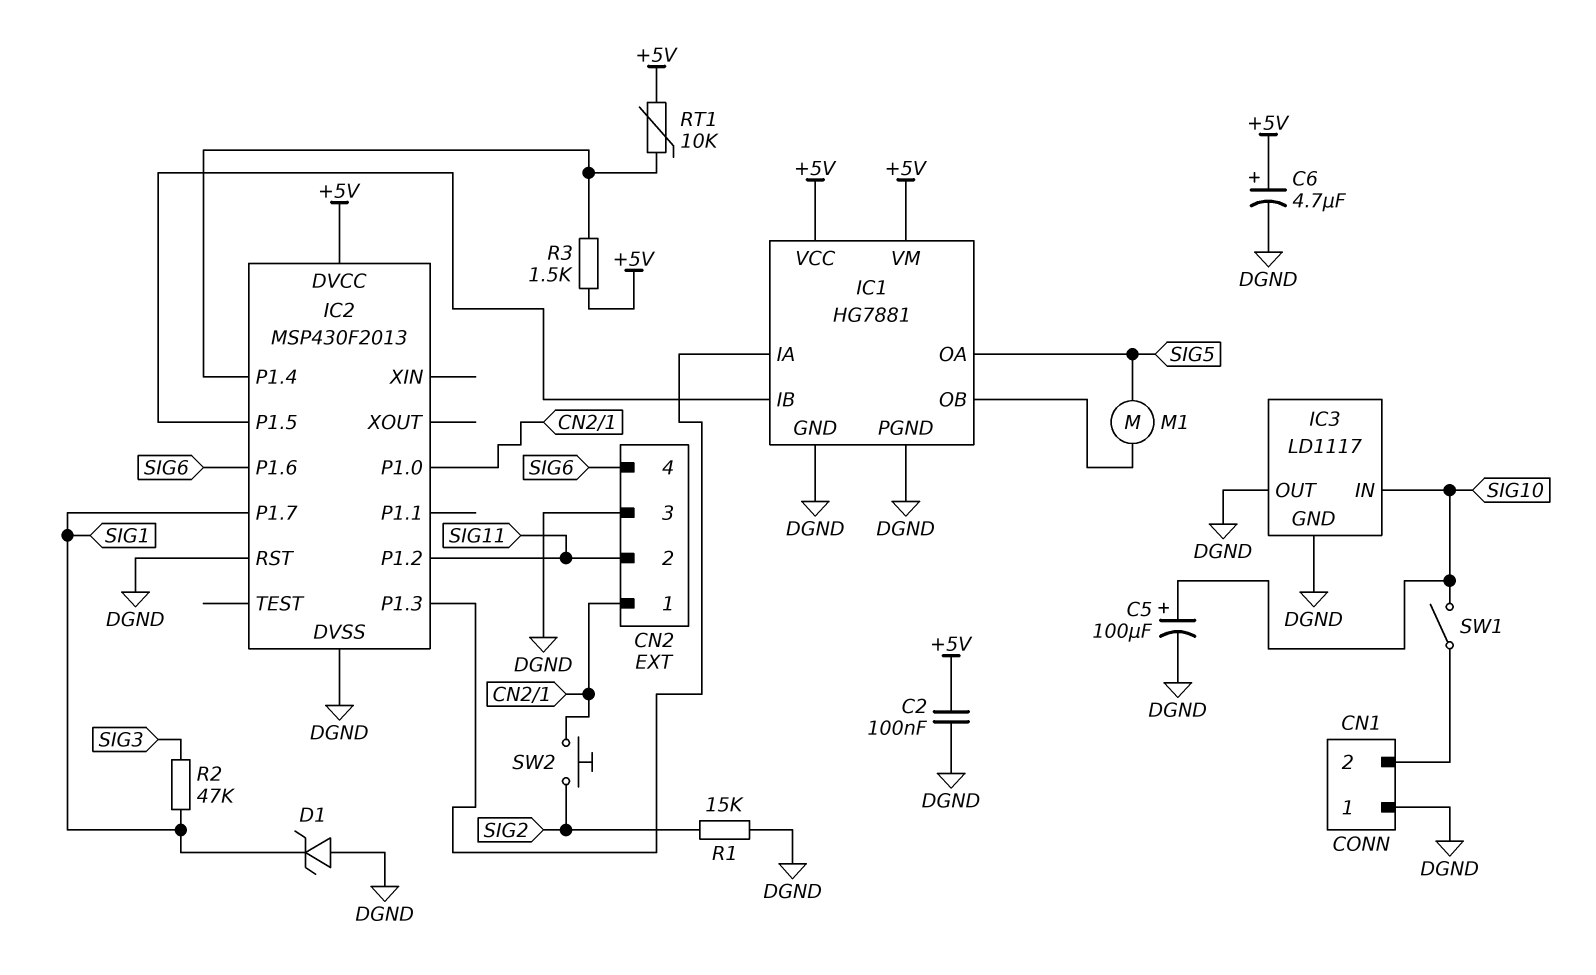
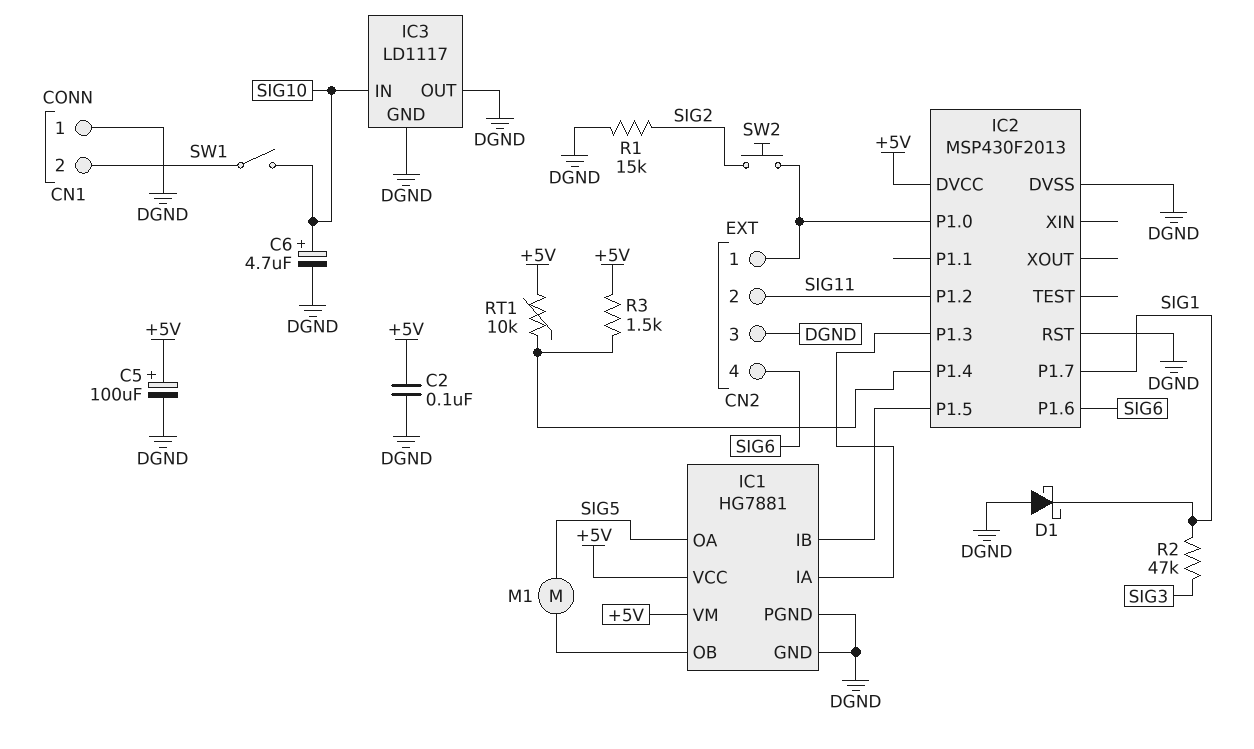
C5: 100uF (plus SIG10, minus DGND) -> 100uF (plus +5V, minus DGND)
C6: 4.7uF (plus +5V, minus DGND) -> 4.7uF (plus SIG10, minus DGND)
D1: zener (A DGND, K SIG1) -> schottky (A DGND, K SIG1)

